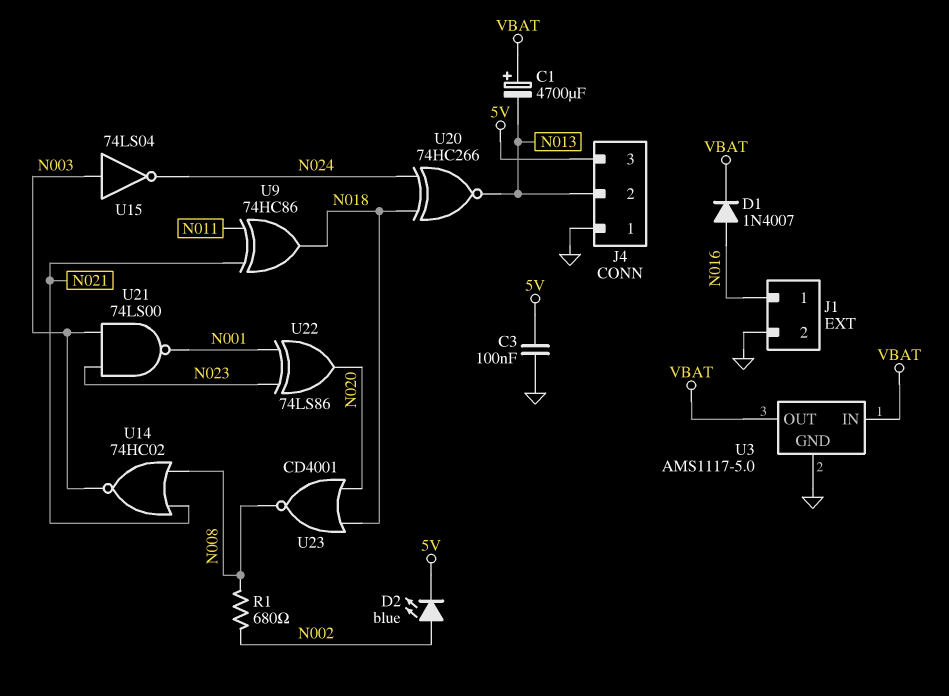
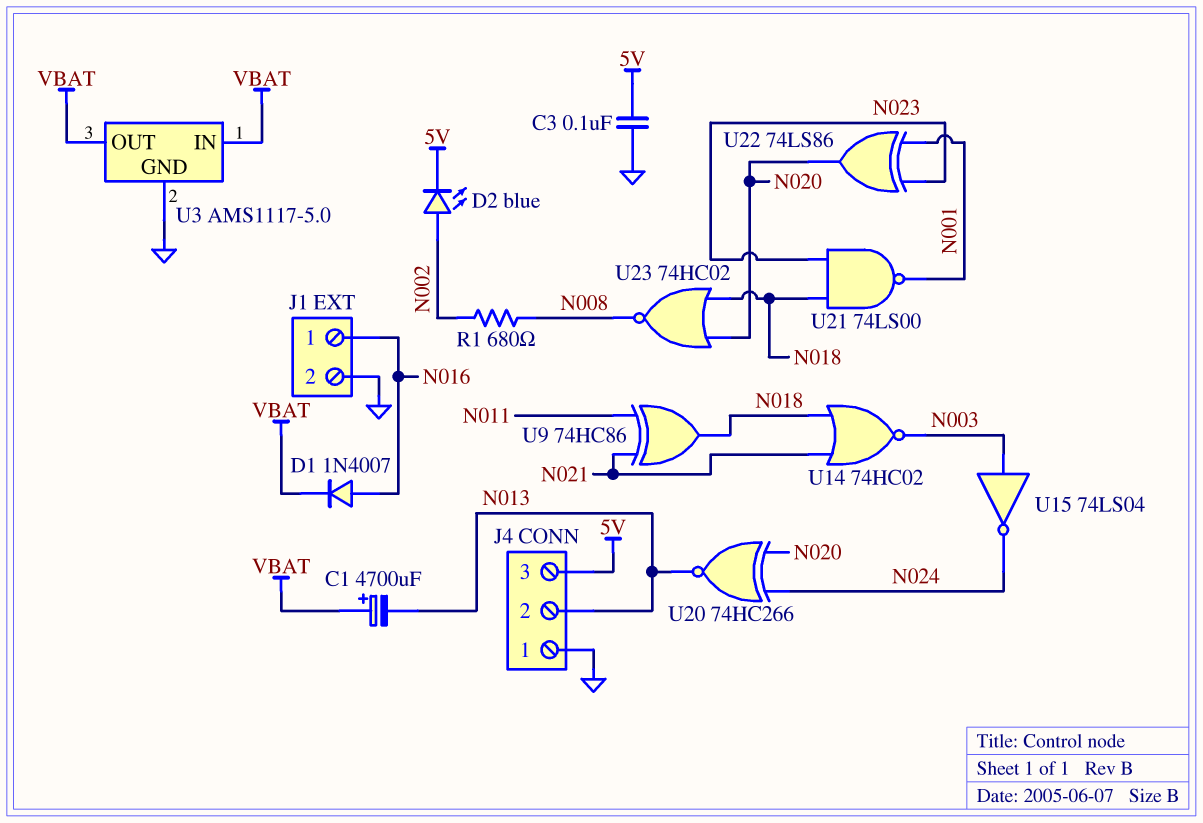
U14: NOR 74HC02 (in N008, in N021, out N003) -> NOR 74HC02 (in N018, in N021, out N003)
U20: XNOR 74HC266 (in N018, in N024, out N013) -> XNOR 74HC266 (in N020, in N024, out N013)
U21: NAND 74LS00 (in N003, in N023, out N001) -> NAND 74LS00 (in N018, in N023, out N001)
U23: NOR CD4001 (in N018, in N020, out N008) -> NOR 74HC02 (in N018, in N020, out N008)

